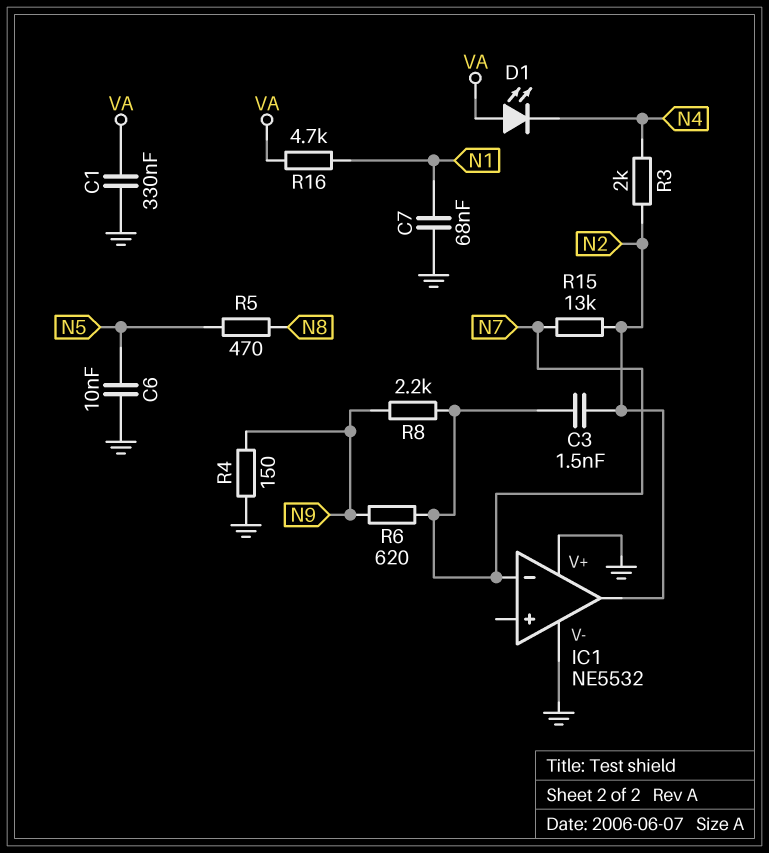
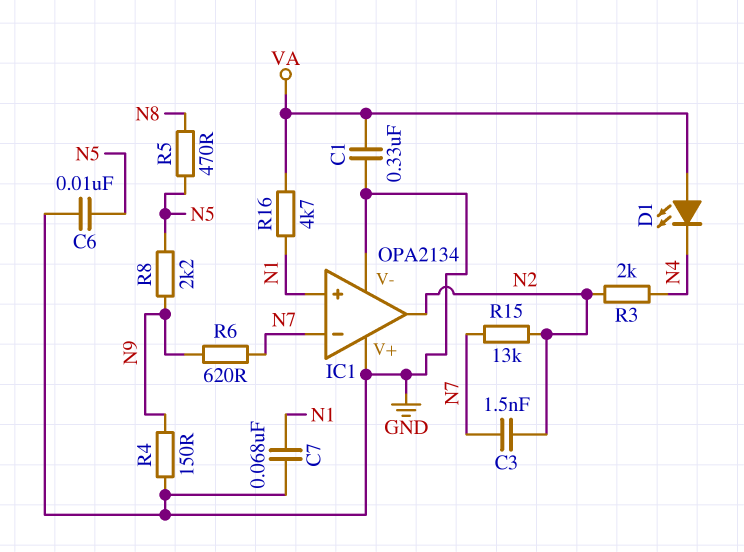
IC1: NE5532 -> OPA2134
IC1 pin in+: none -> N1
R8: 2.2k (N7, N9) -> 2.2k (N5, N9)

